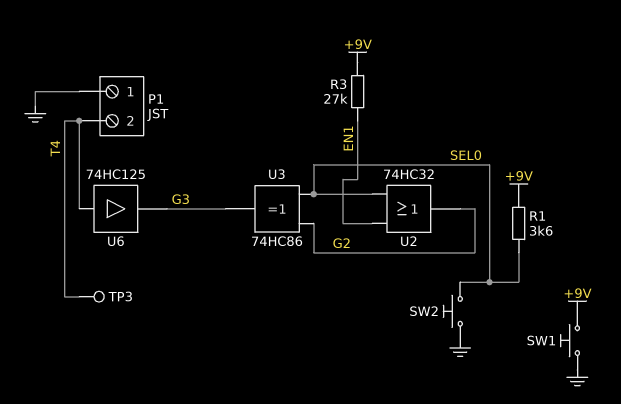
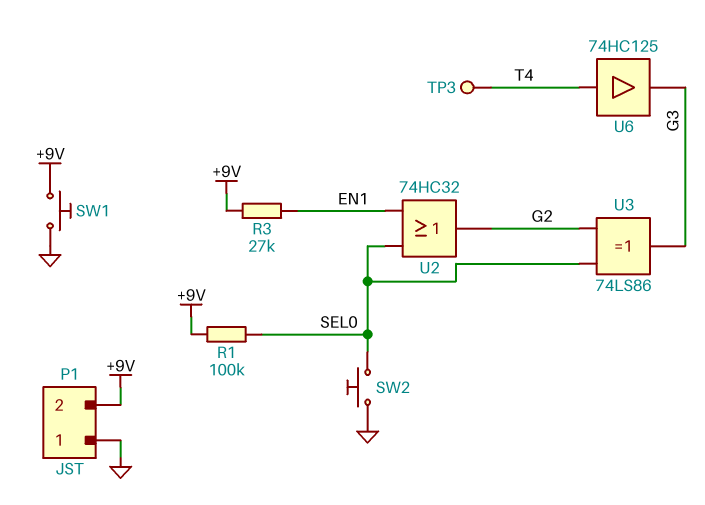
P1 pin 2: T4 -> +9V
R1: 3.6k (+9V, SEL0) -> 100k (+9V, SEL0)
U3: XOR 74HC86 (in G2, in SEL0, out G3) -> XOR 74LS86 (in G2, in SEL0, out G3)

